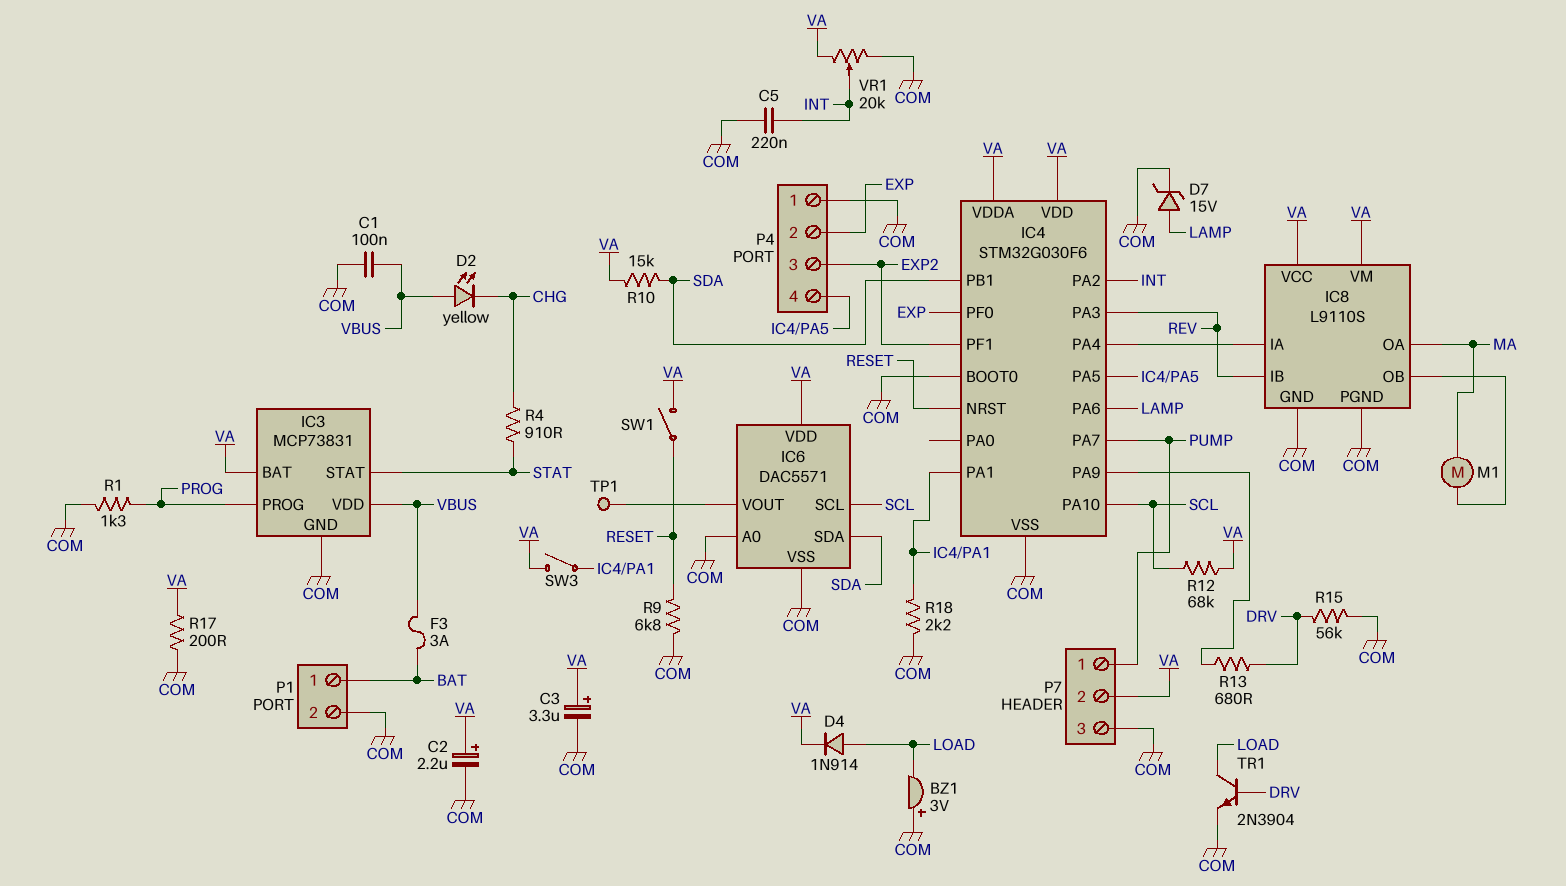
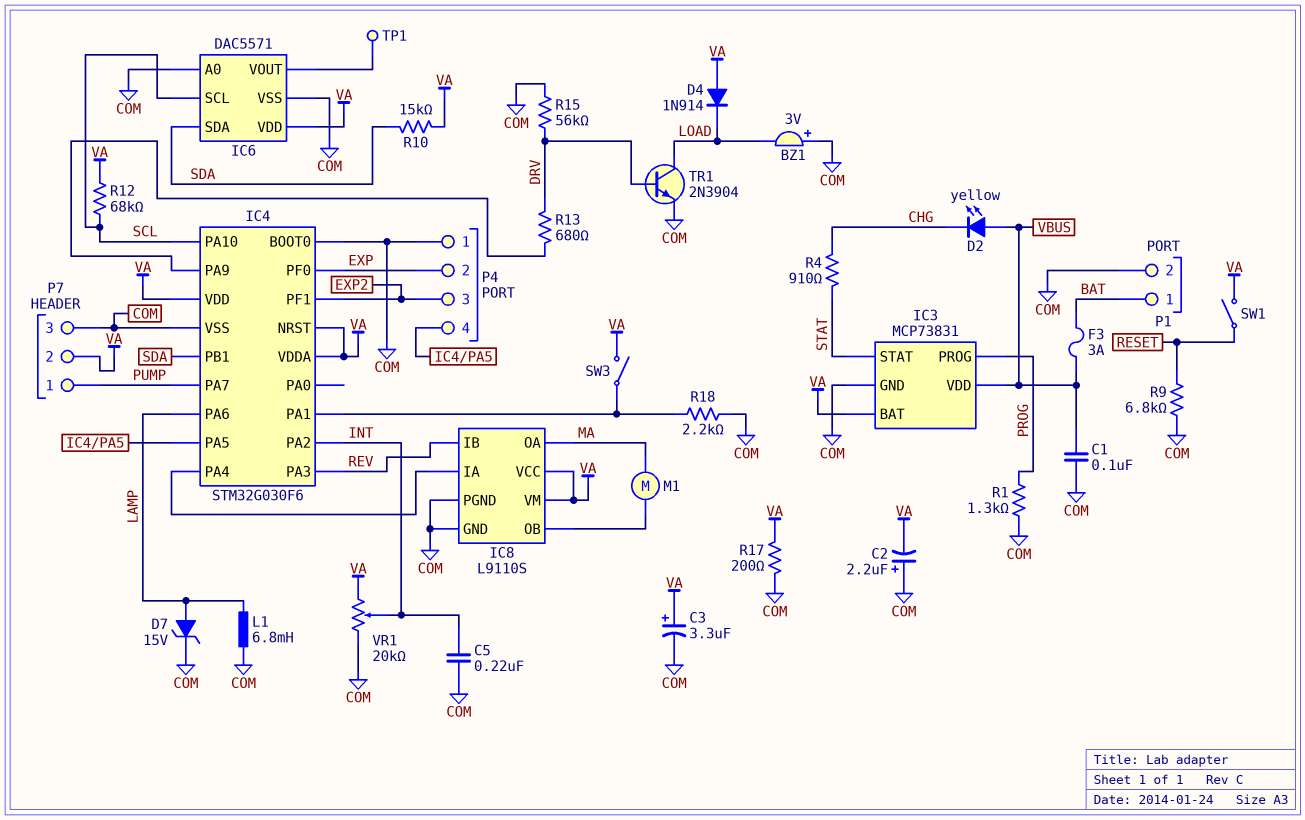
C2: 2.2uF (plus VA, minus COM) -> 2.2uF (plus COM, minus VA)
D4: diode 1N914 (A LOAD, K VA) -> diode 1N914 (A VA, K LOAD)
IC4 pin NRST: RESET -> VA
L1: none -> 6.8mH (COM, LAMP)

